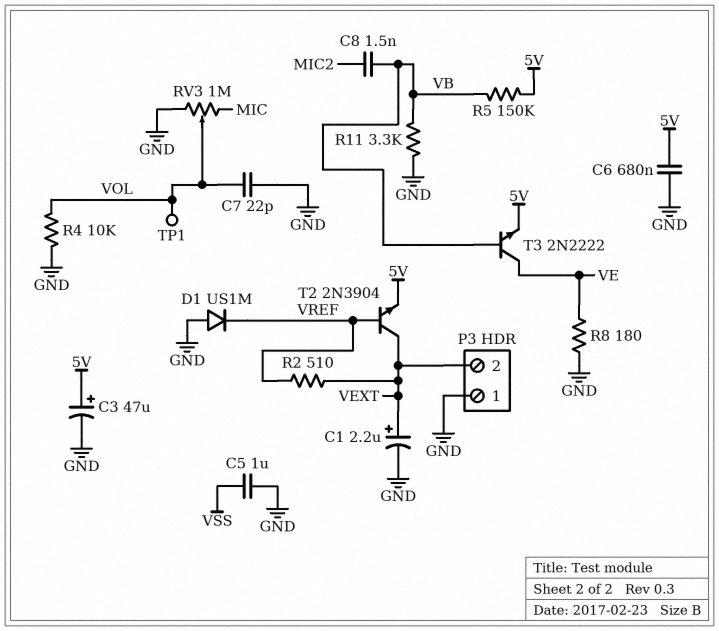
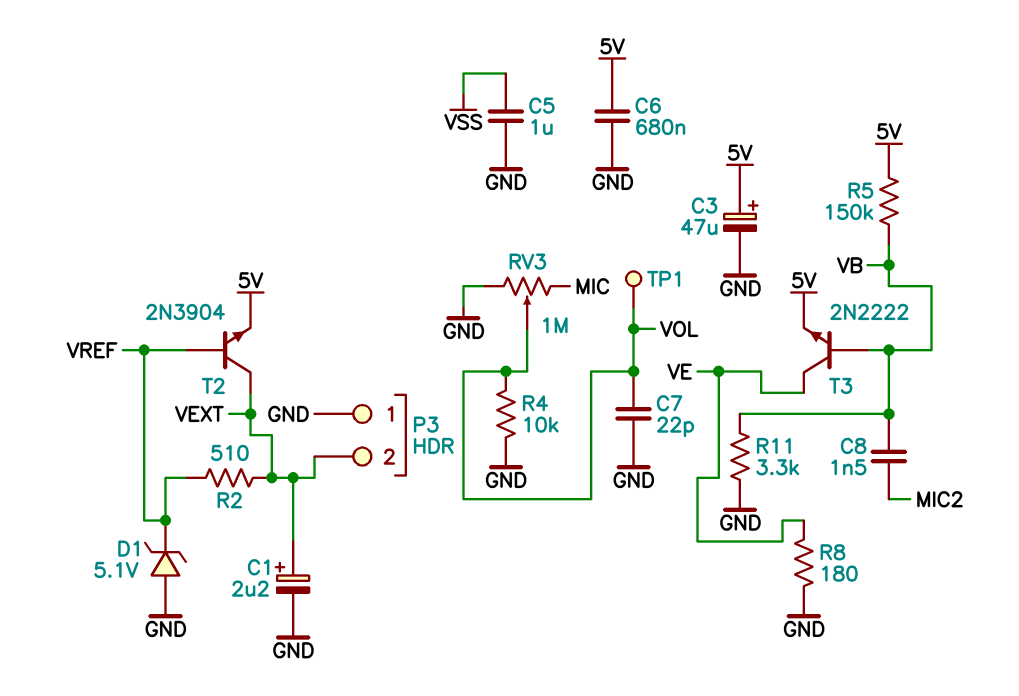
D1: diode US1M (A GND, K VREF) -> zener 5.1V (A GND, K VREF)

